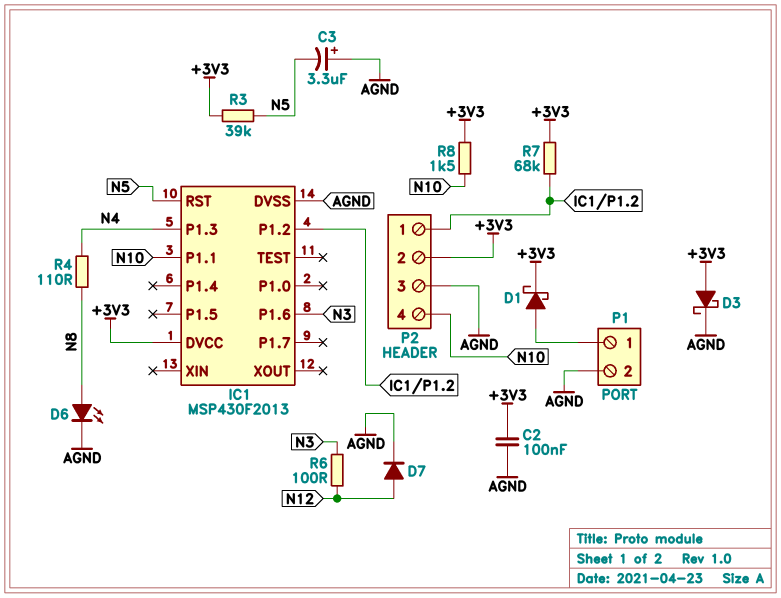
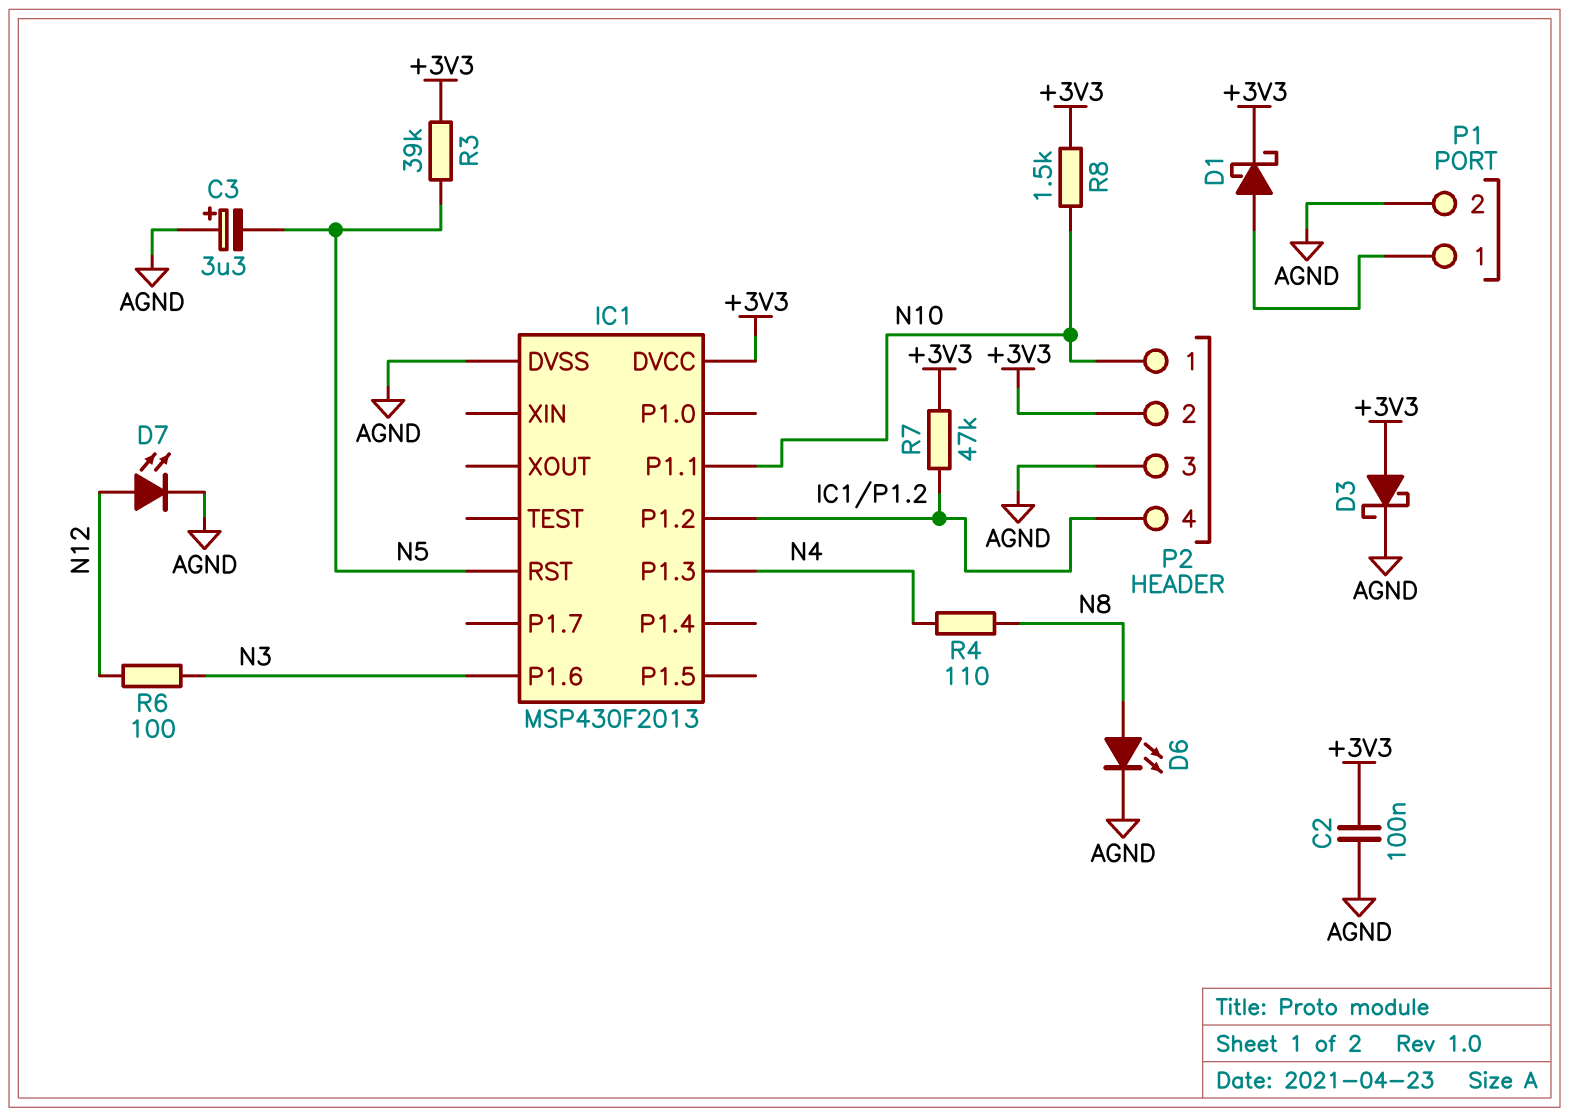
D7: diode (A N12, K AGND) -> LED (A N12, K AGND)
P2 pin 1: IC1/P1.2 -> N10
P2 pin 4: N10 -> IC1/P1.2
R7: 68k (+3V3, IC1/P1.2) -> 47k (+3V3, IC1/P1.2)

